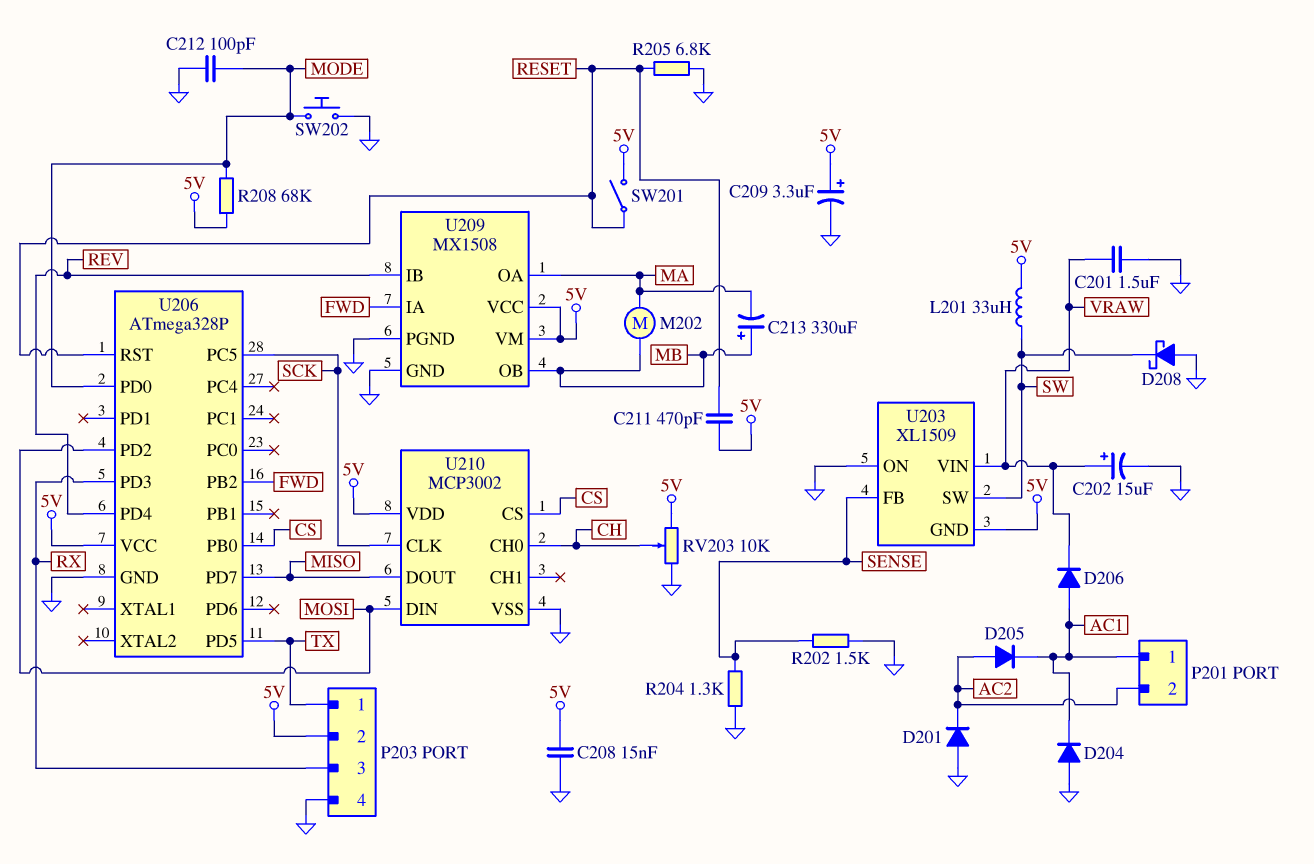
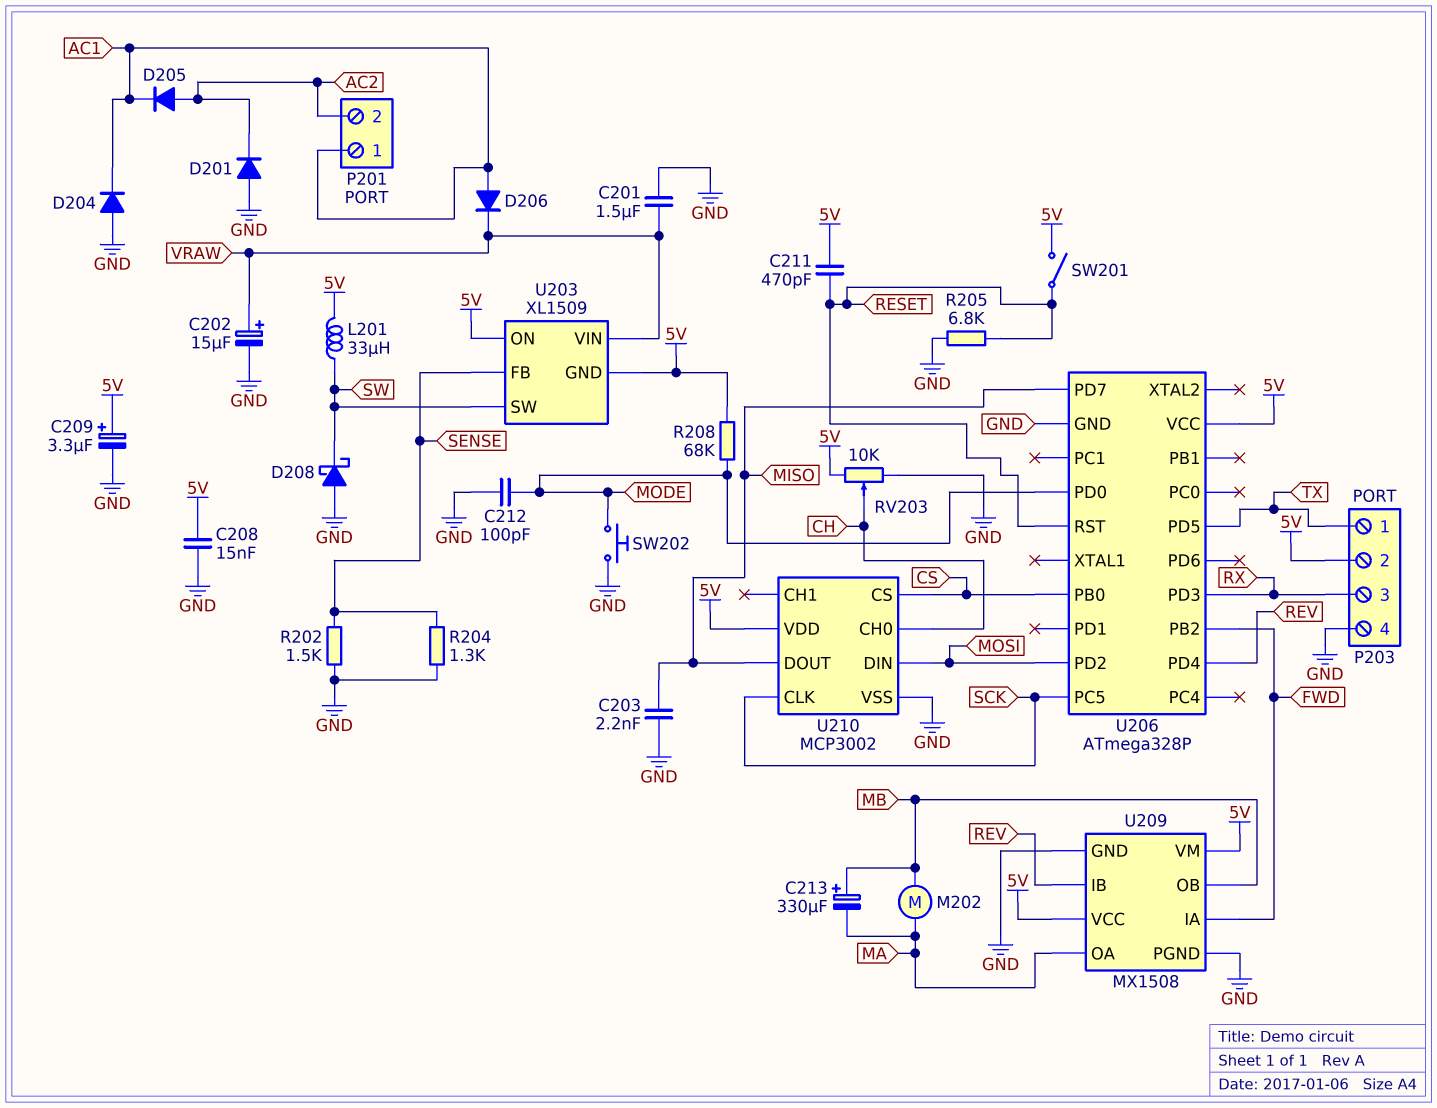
C203: none -> 2.2nF (GND, MISO)
U203 pin ON: GND -> 5V

